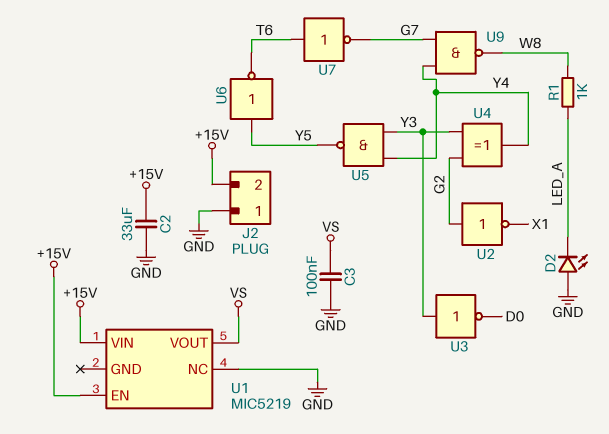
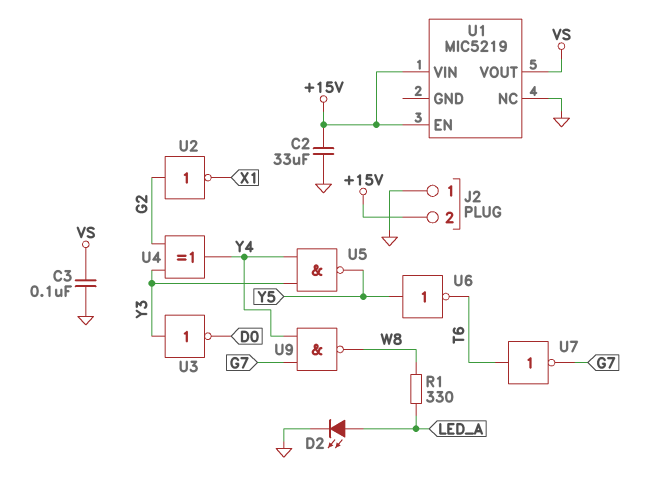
D2: LED (A GND, K LED_A) -> LED (A LED_A, K GND)
R1: 1k (LED_A, W8) -> 330 (LED_A, W8)

